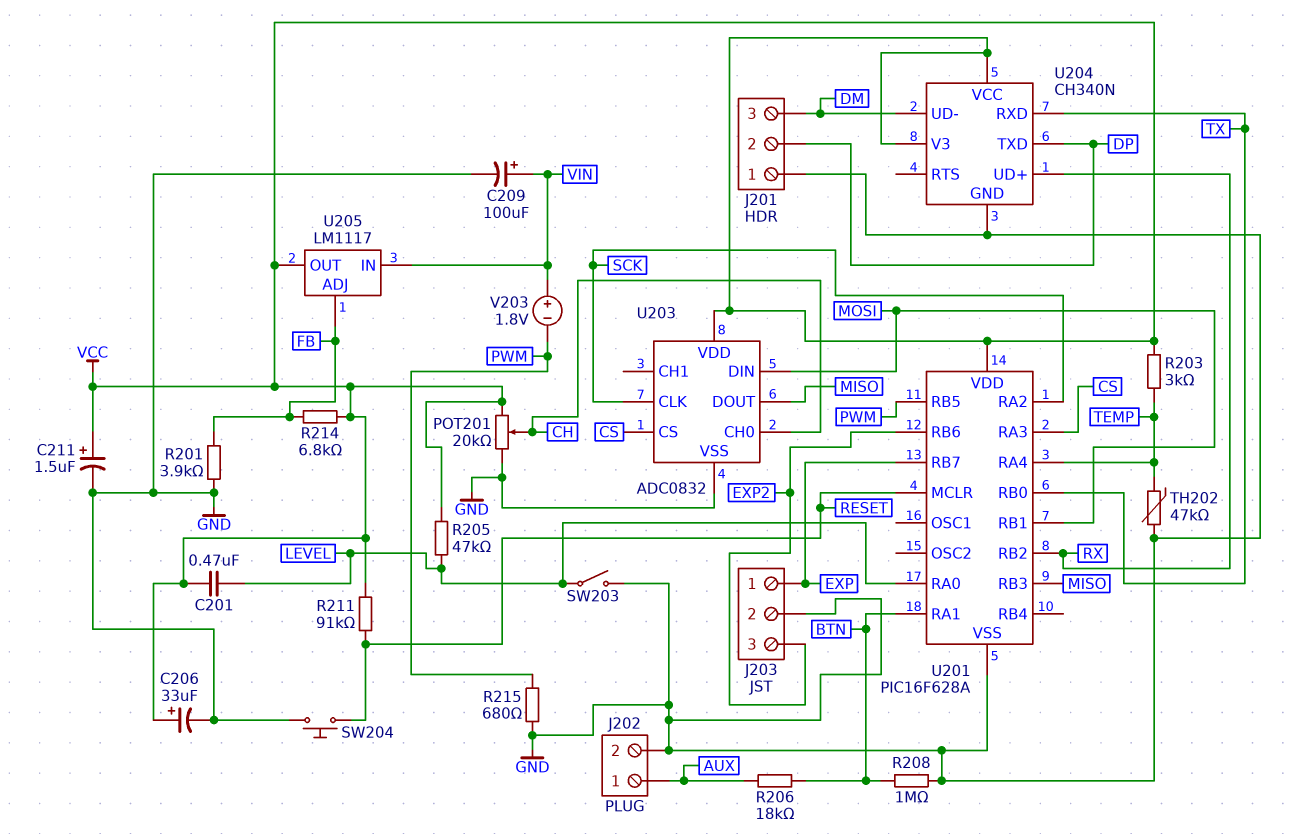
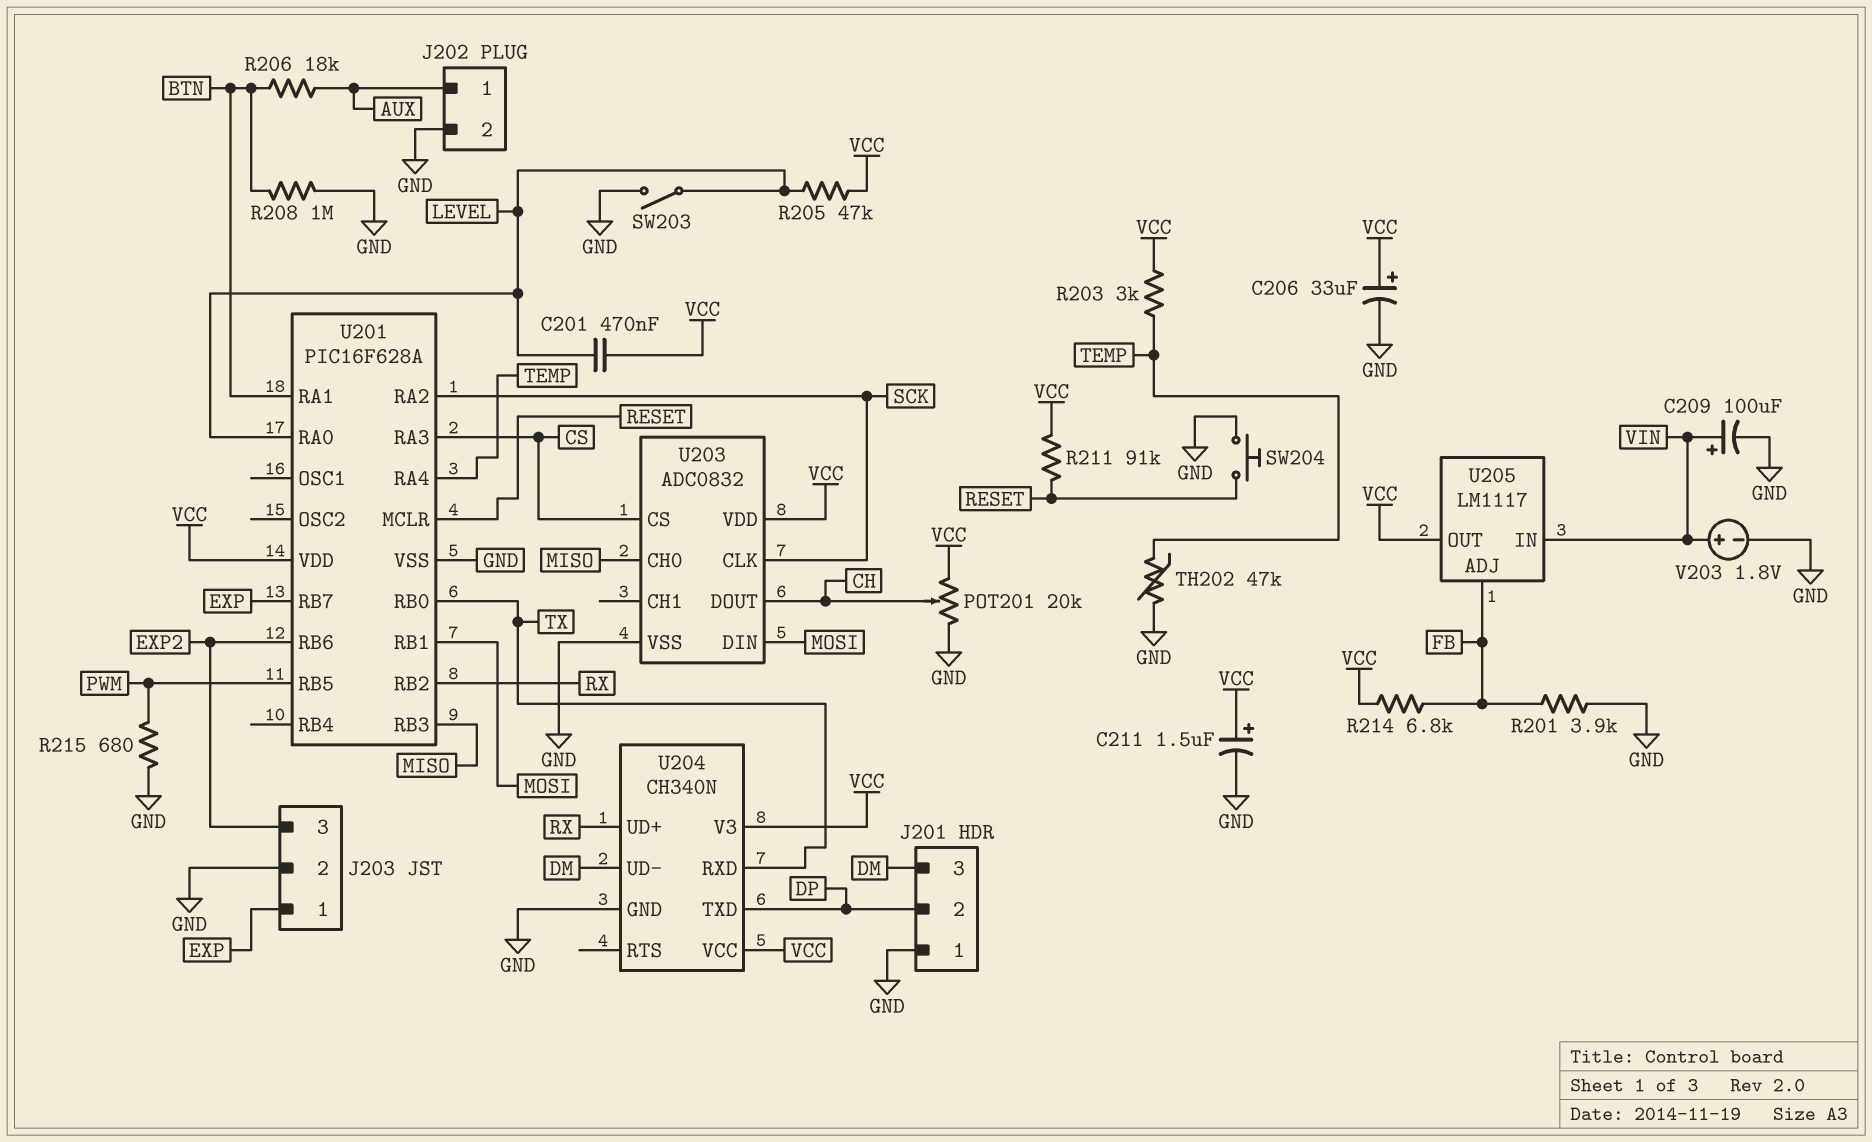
U203 pin CH0: CH -> MISO
U203 pin DOUT: MISO -> CH
V203: 1.8V (plus VIN, minus PWM) -> 1.8V (plus VIN, minus GND)

